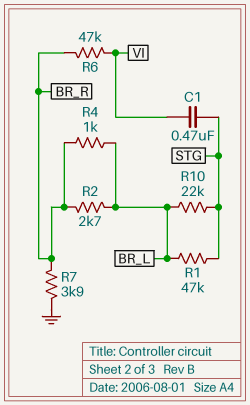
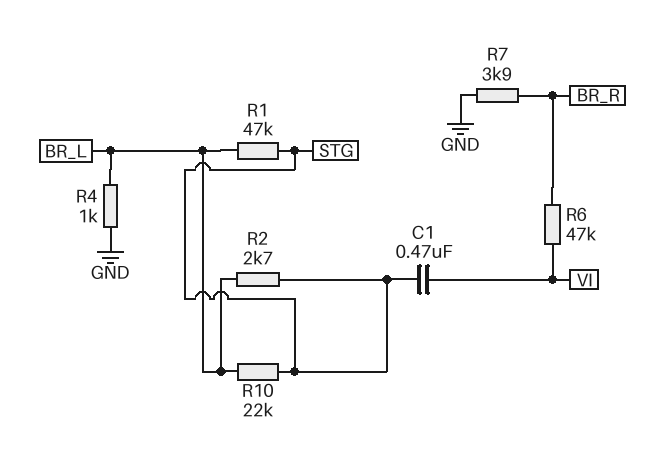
R2: 2.7k (BR_L, BR_R) -> 2.7k (BR_L, STG)
R4: 1k (BR_L, BR_R) -> 1k (BR_L, GND)

